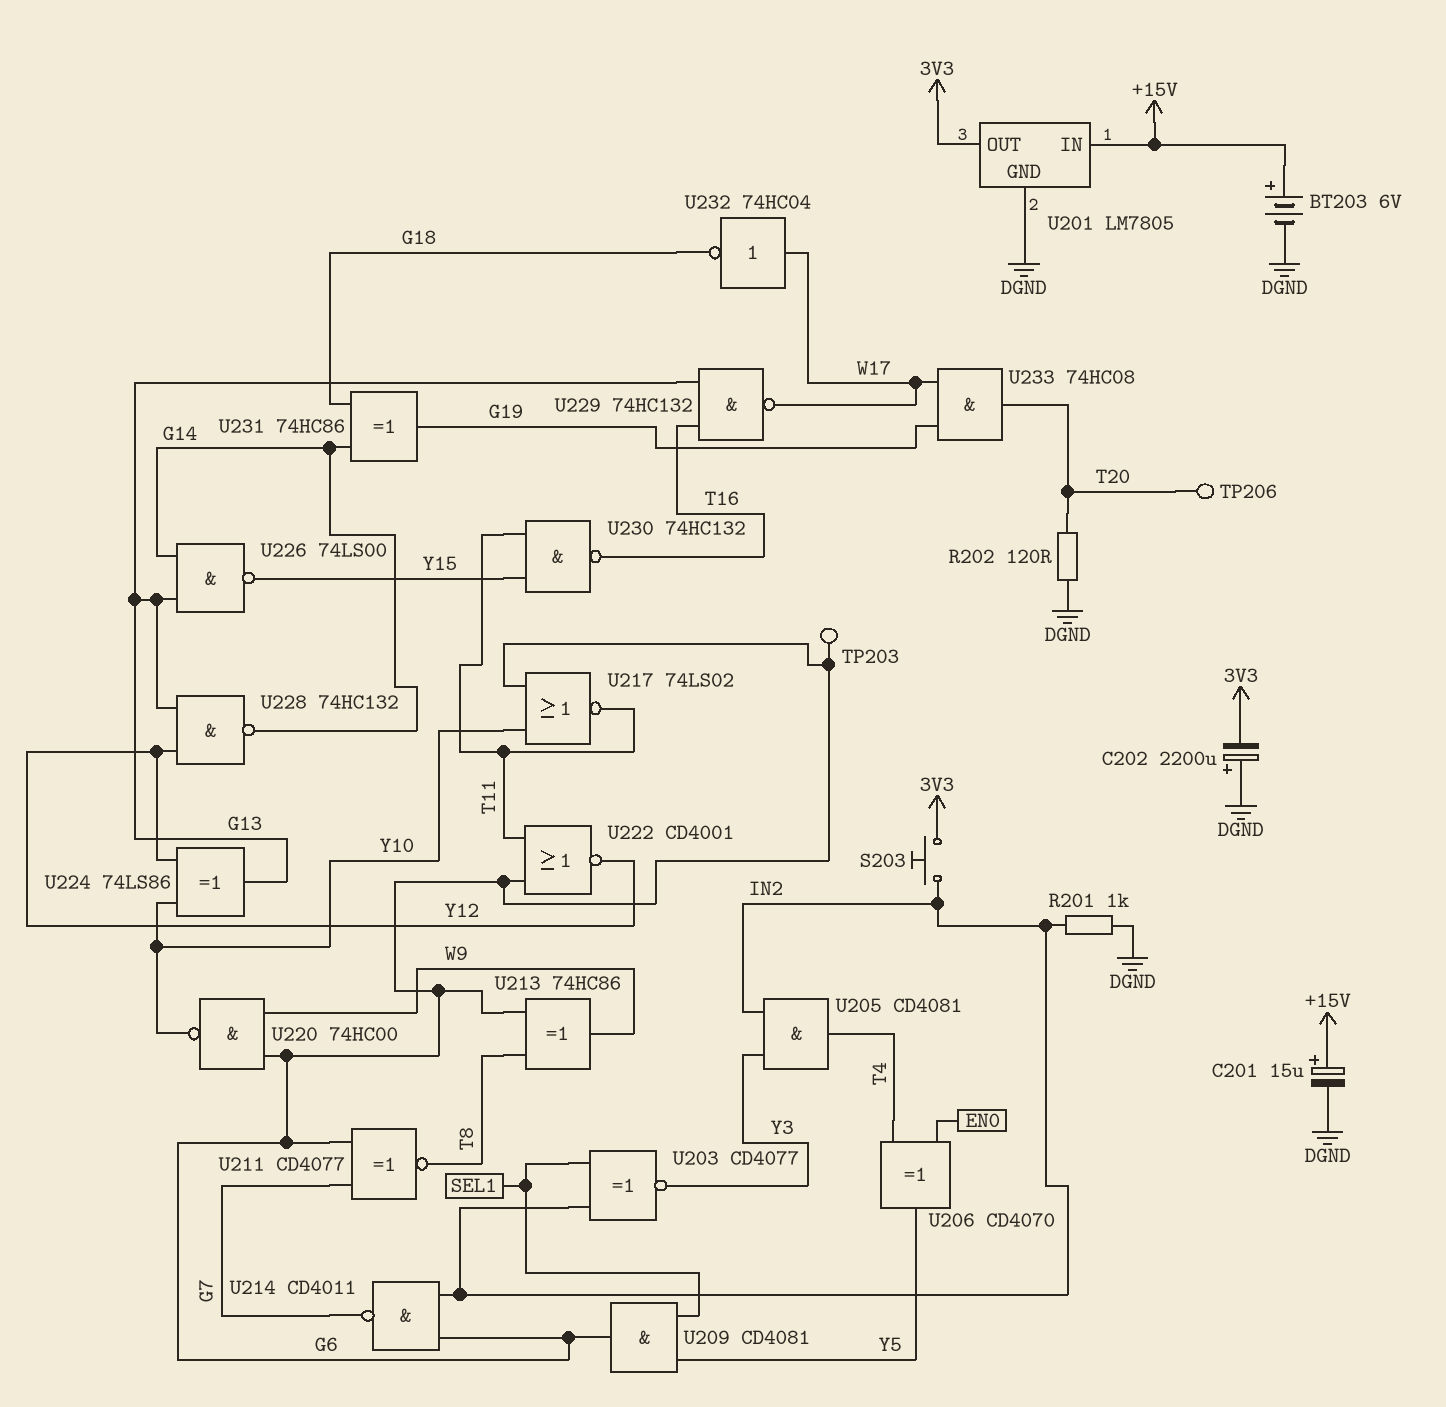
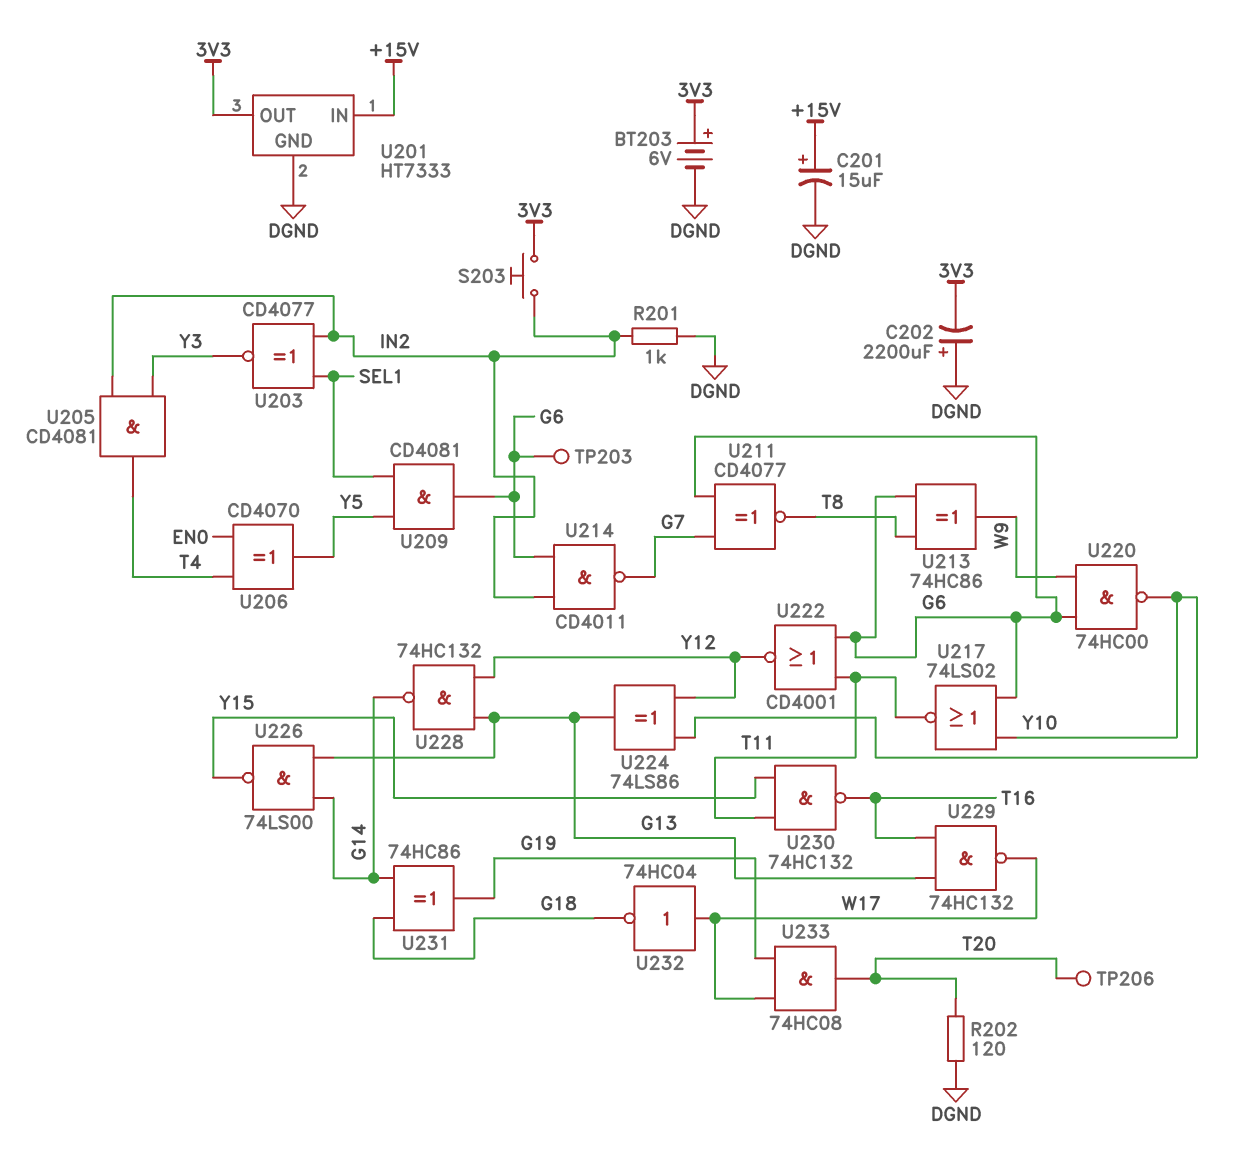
BT203: 6V (plus +15V, minus DGND) -> 6V (plus 3V3, minus DGND)
U201: LM7805 -> HT7333

